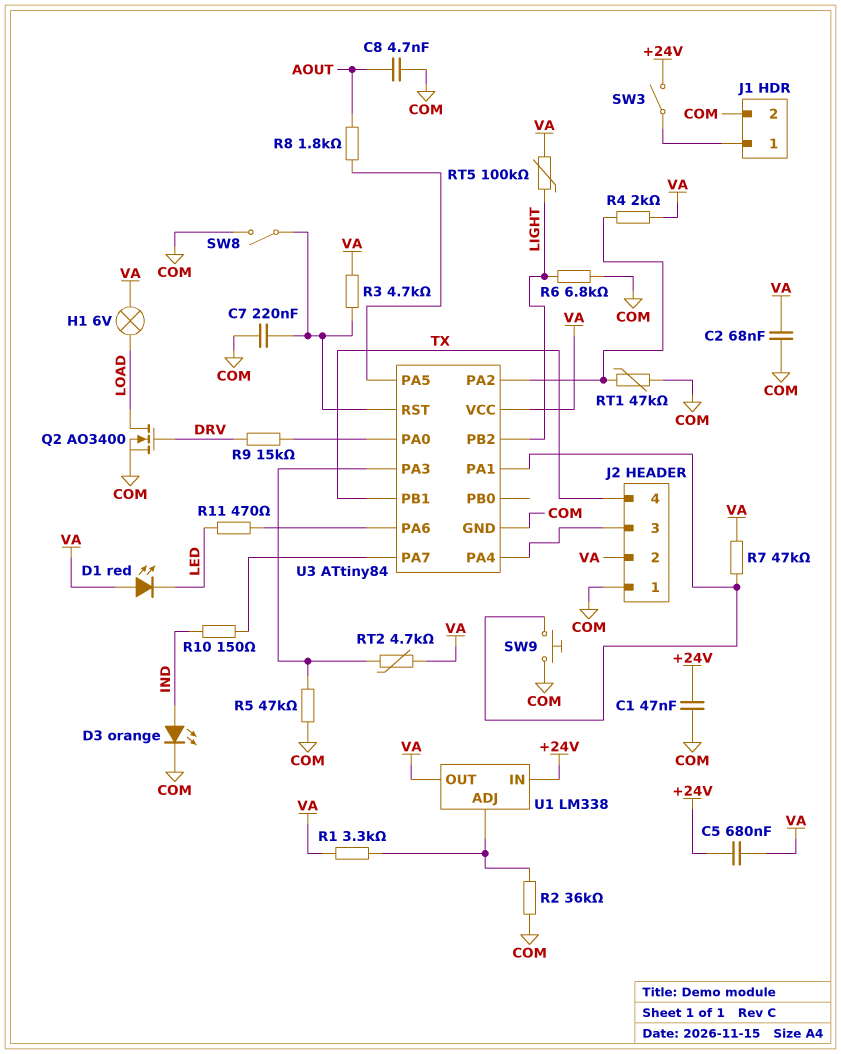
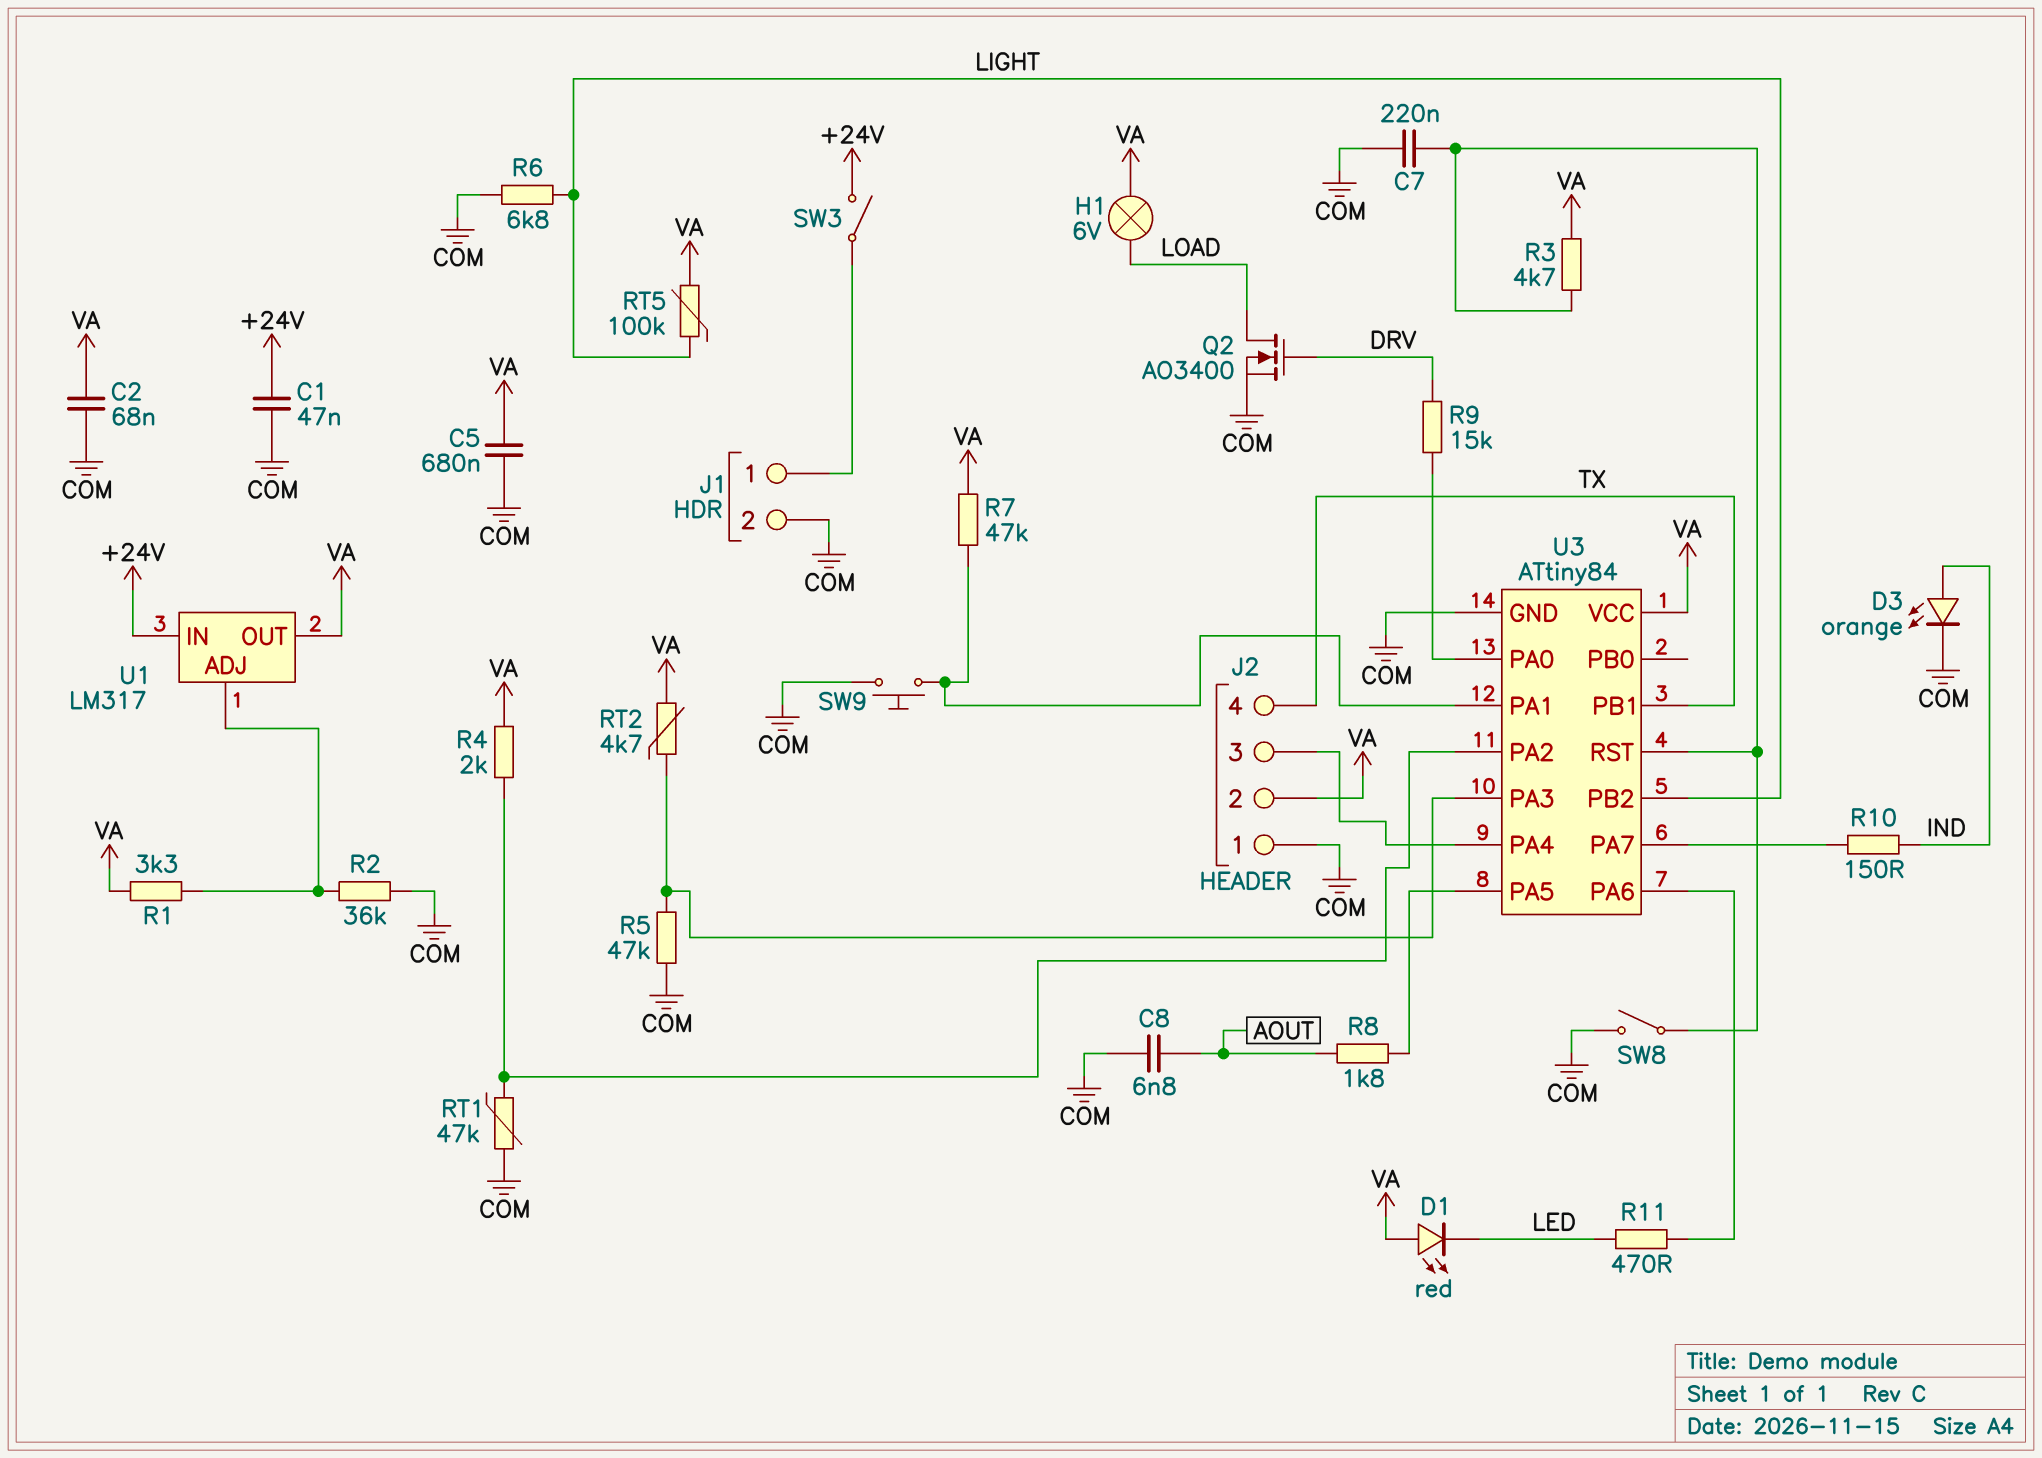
C5: 680nF (+24V, VA) -> 680nF (COM, VA)
C8: 4.7nF (AOUT, COM) -> 6.8nF (AOUT, COM)
U1: LM338 -> LM317

